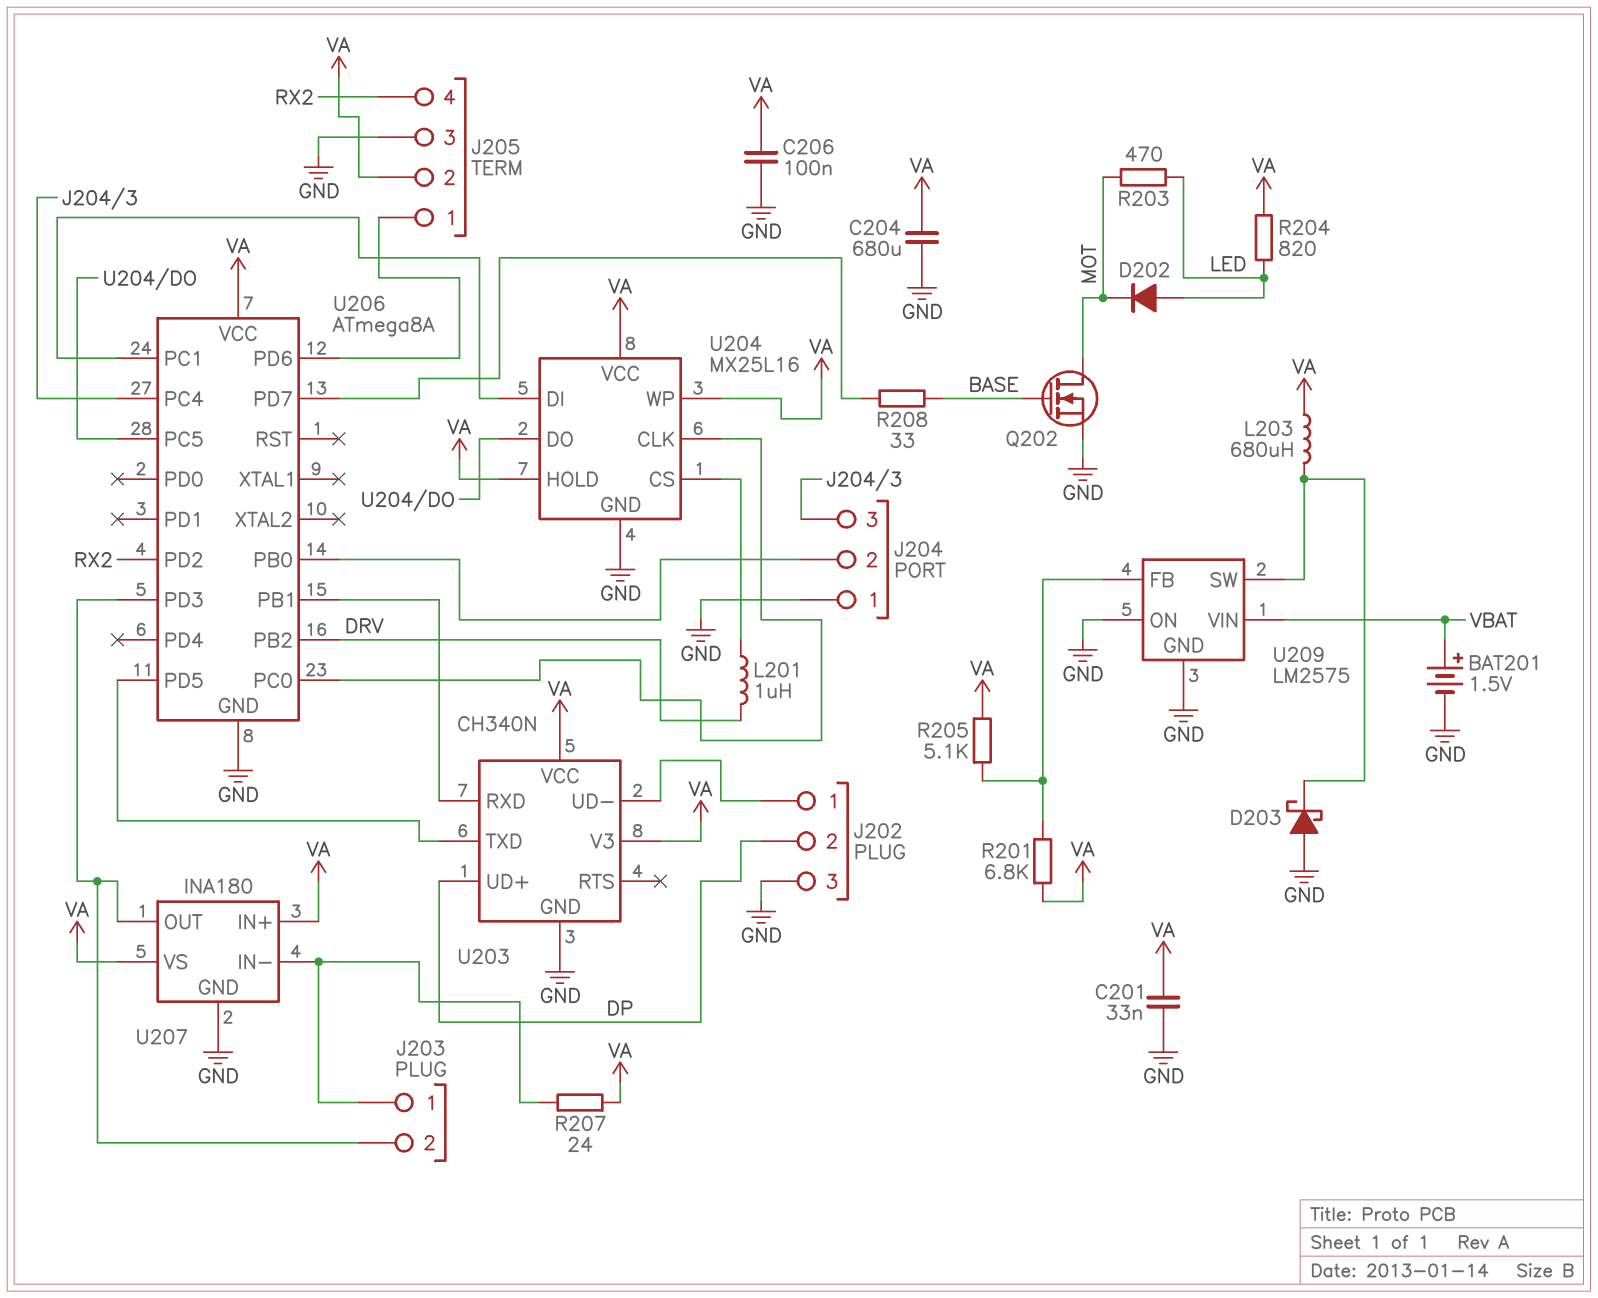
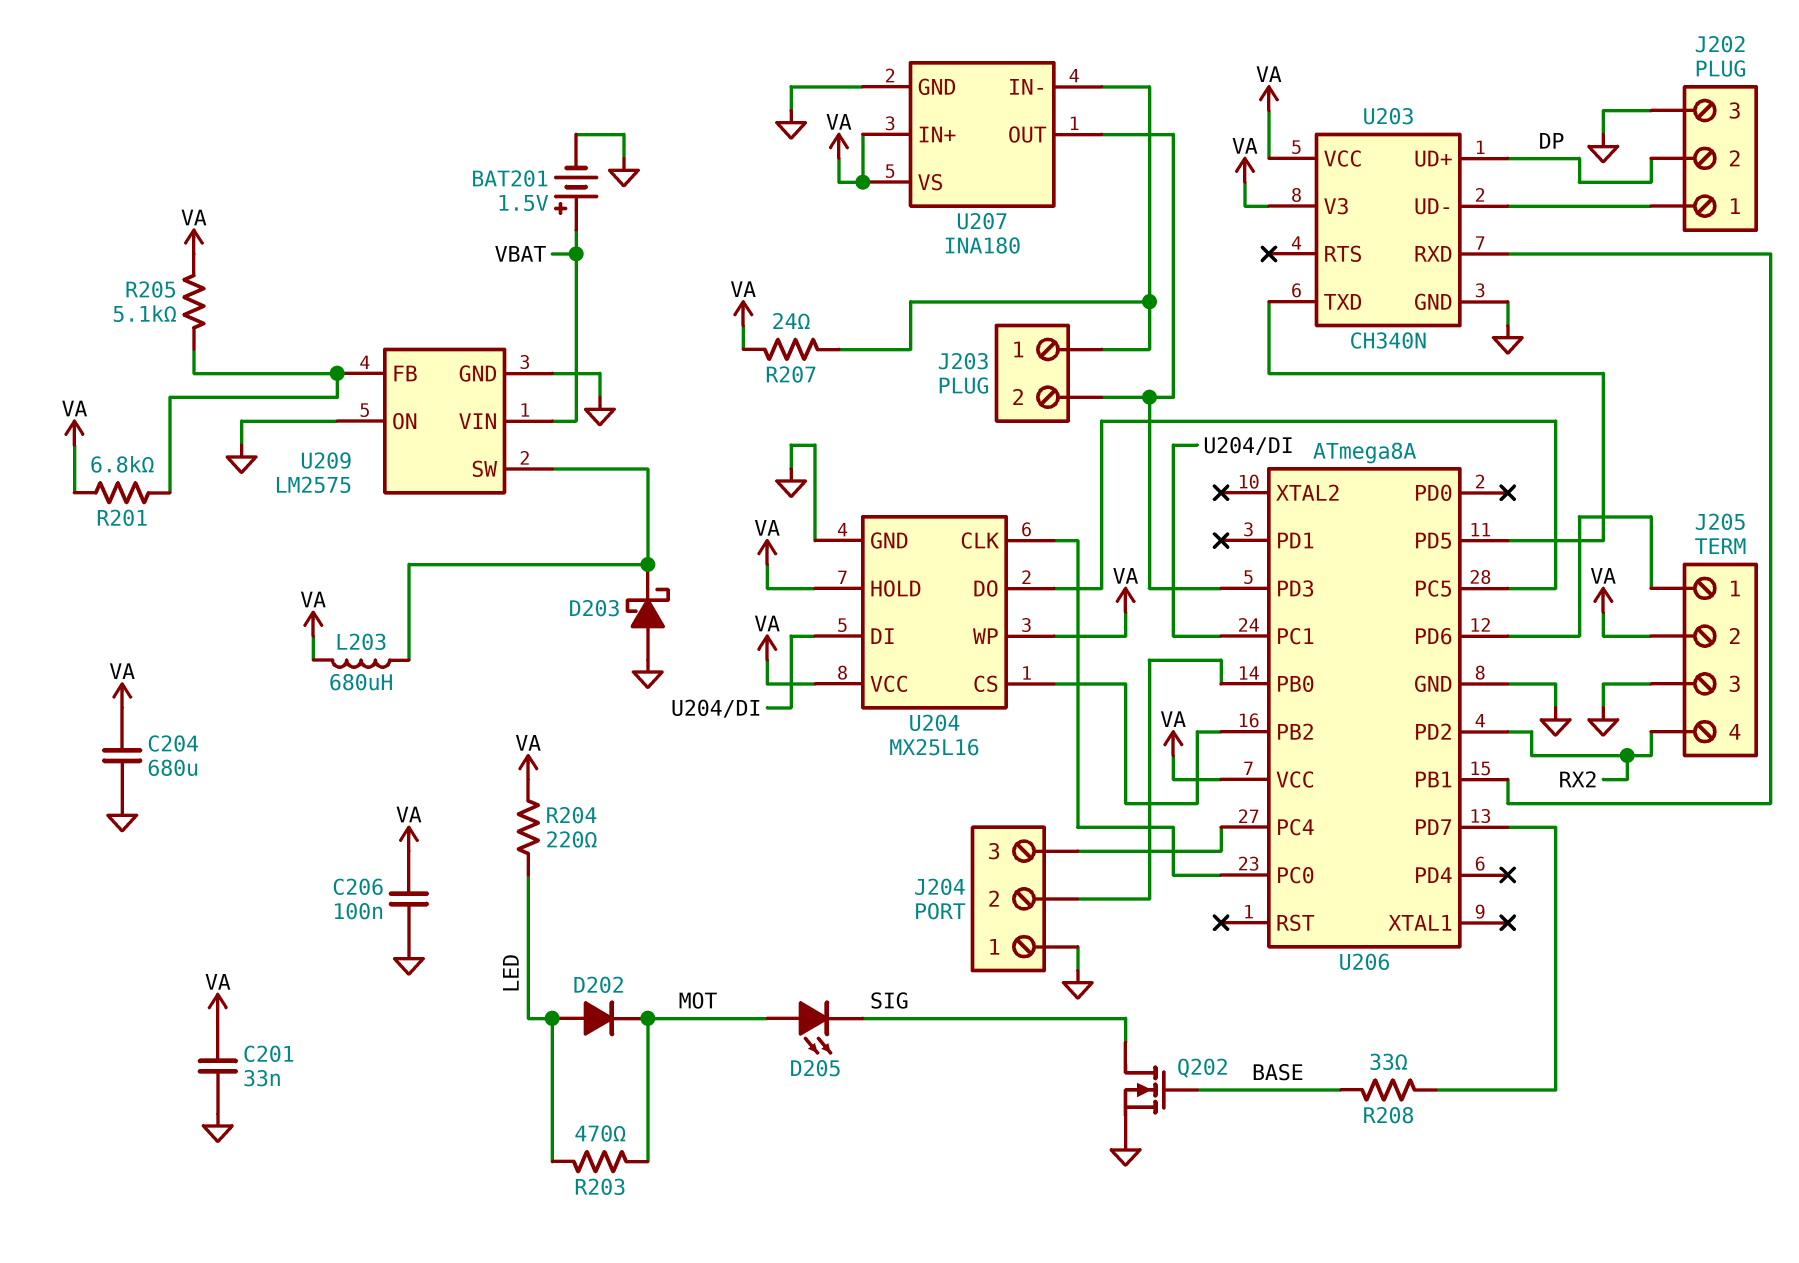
D205: none -> LED (A MOT, K SIG)
L201: 1uH (DRV, U204/CS) -> none
Q202: NMOS (G BASE, D MOT, S GND) -> NMOS (G BASE, D SIG, S GND)
R204: 820 (LED, VA) -> 220 (LED, VA)
U206 pin PB2: DRV -> U204/CS

